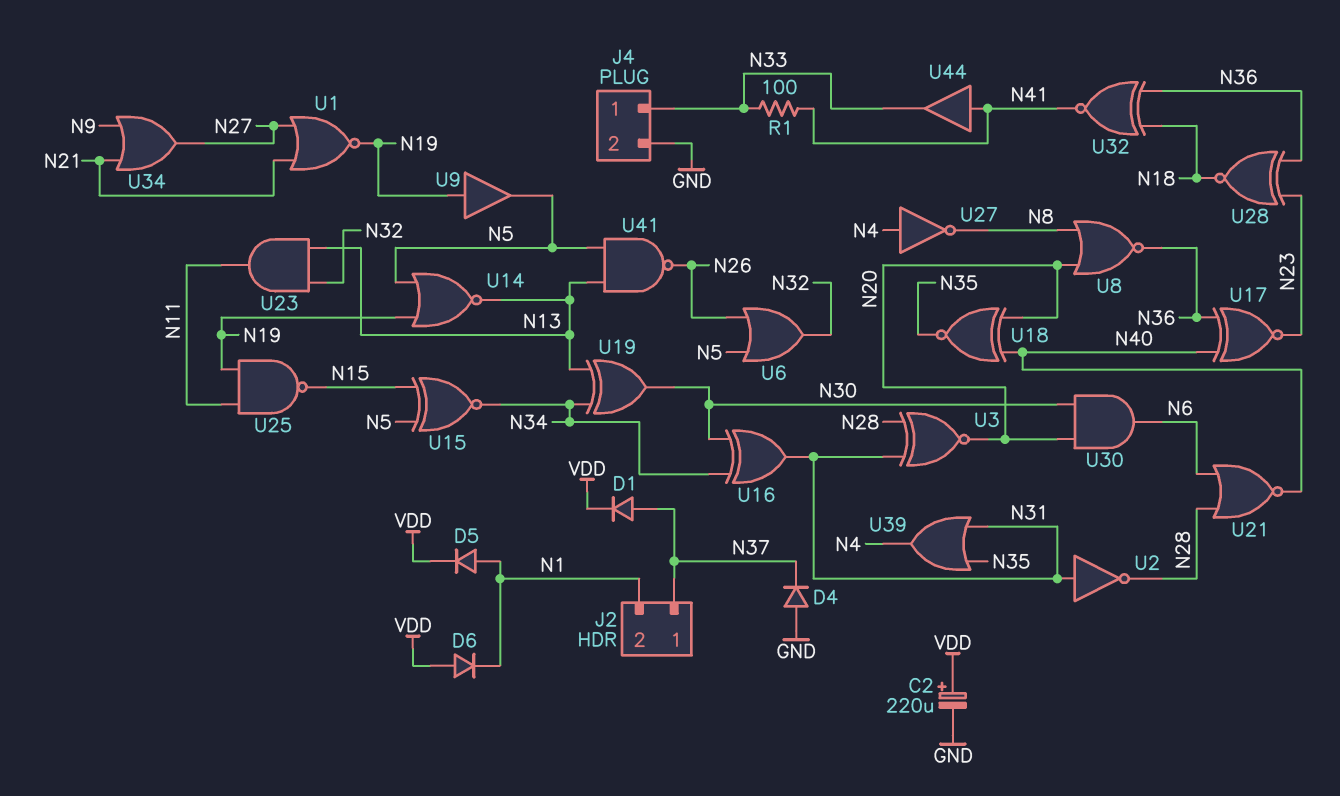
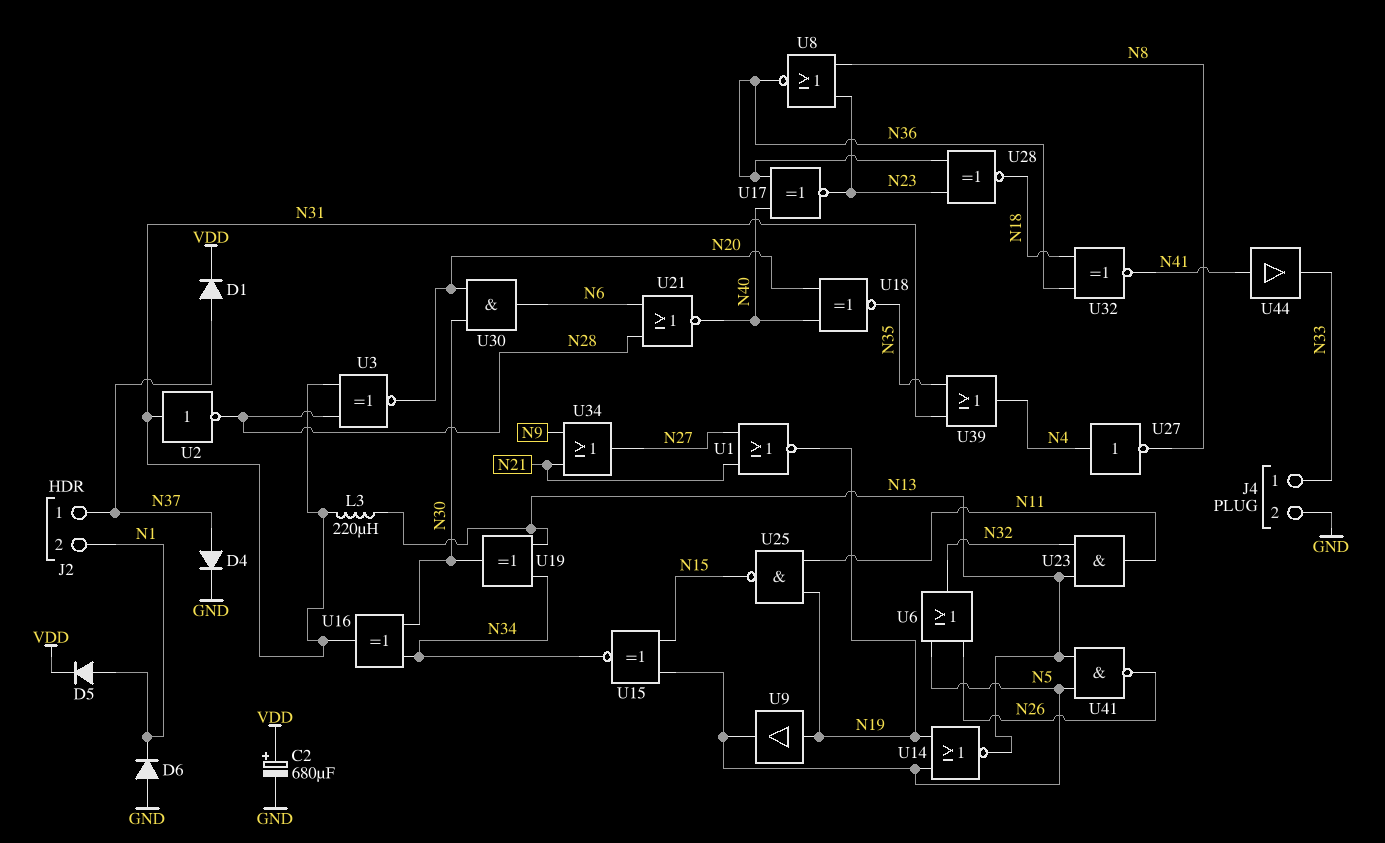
C2: 220uF (plus VDD, minus GND) -> 680uF (plus VDD, minus GND)
D4: diode (A GND, K N37) -> diode (A N37, K GND)
D6: diode (A VDD, K N1) -> diode (A GND, K N1)
L3: none -> 220uH (N13, N31)
R1: 100 (N33, N41) -> none
U8: NOR (in N8, in N20, out N36) -> NOR (in N8, in N23, out N36)

